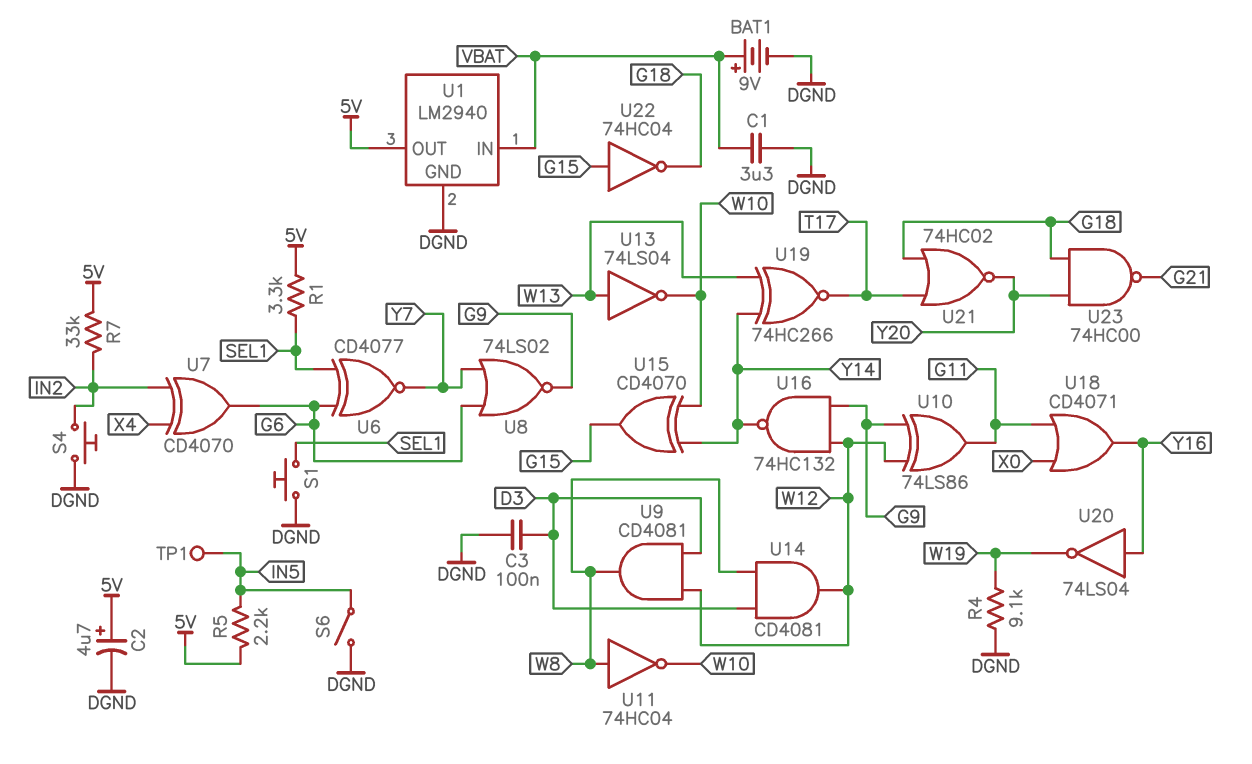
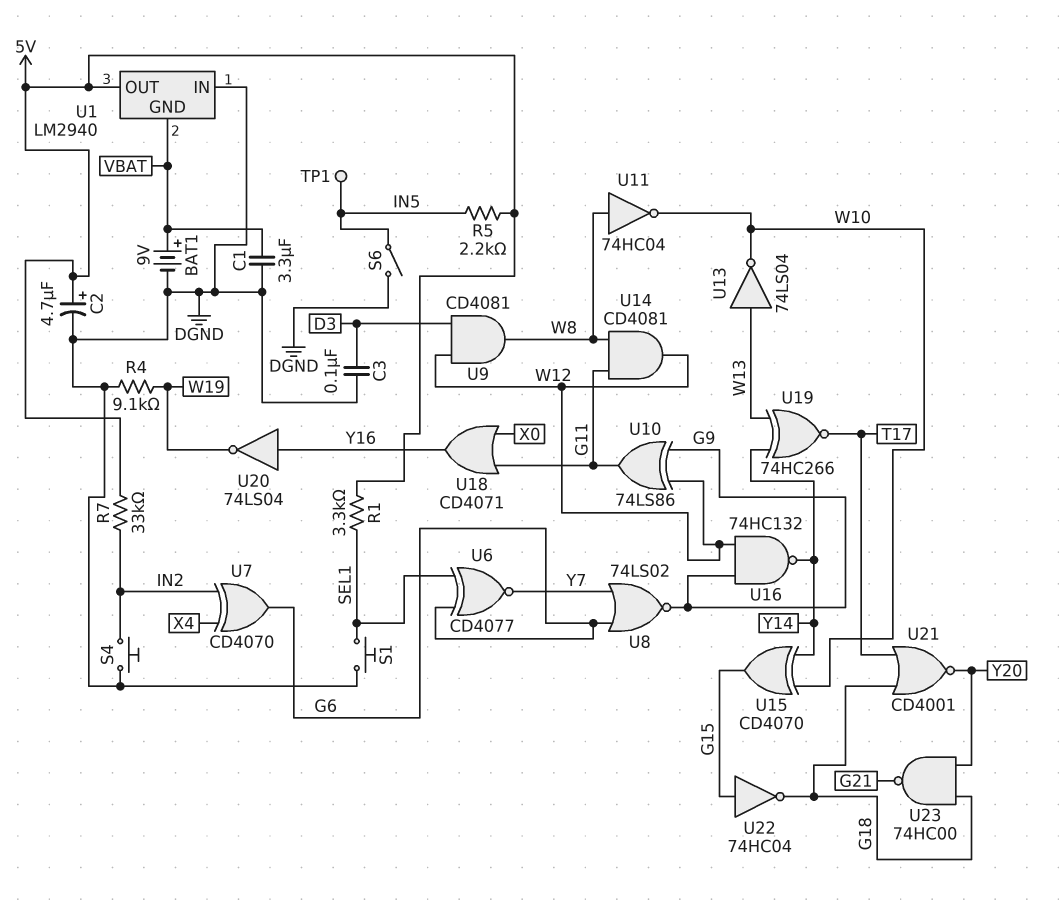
U1 pin GND: DGND -> VBAT
U1 pin IN: VBAT -> DGND
U14: AND CD4081 (in D3, in W8, out W12) -> AND CD4081 (in G11, in W8, out W12)
U21: NOR 74HC02 (in G18, in T17, out Y20) -> NOR CD4001 (in G18, in T17, out Y20)

